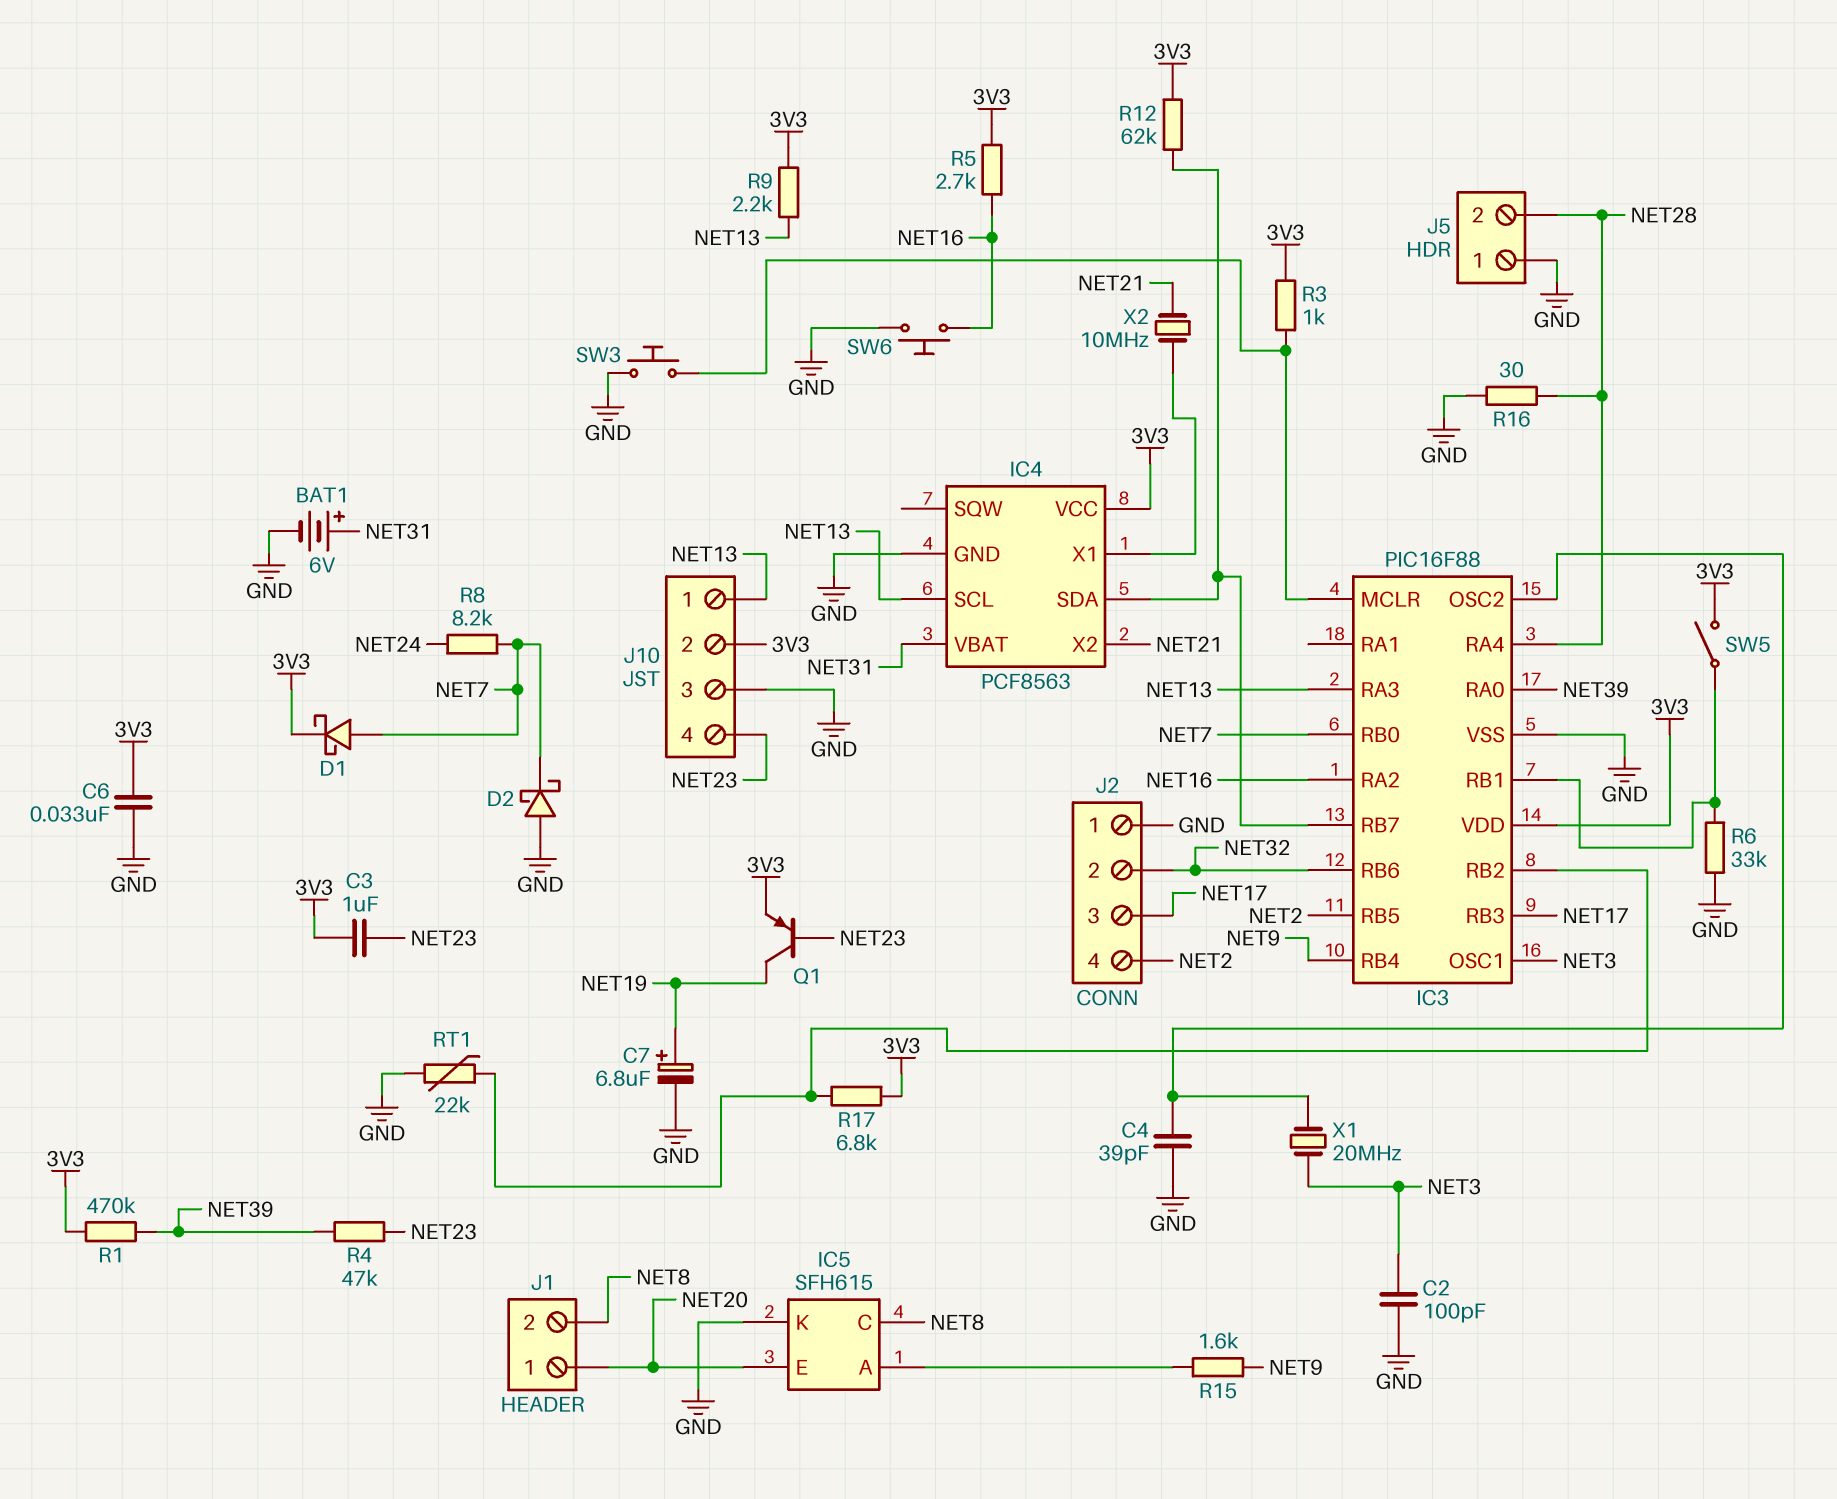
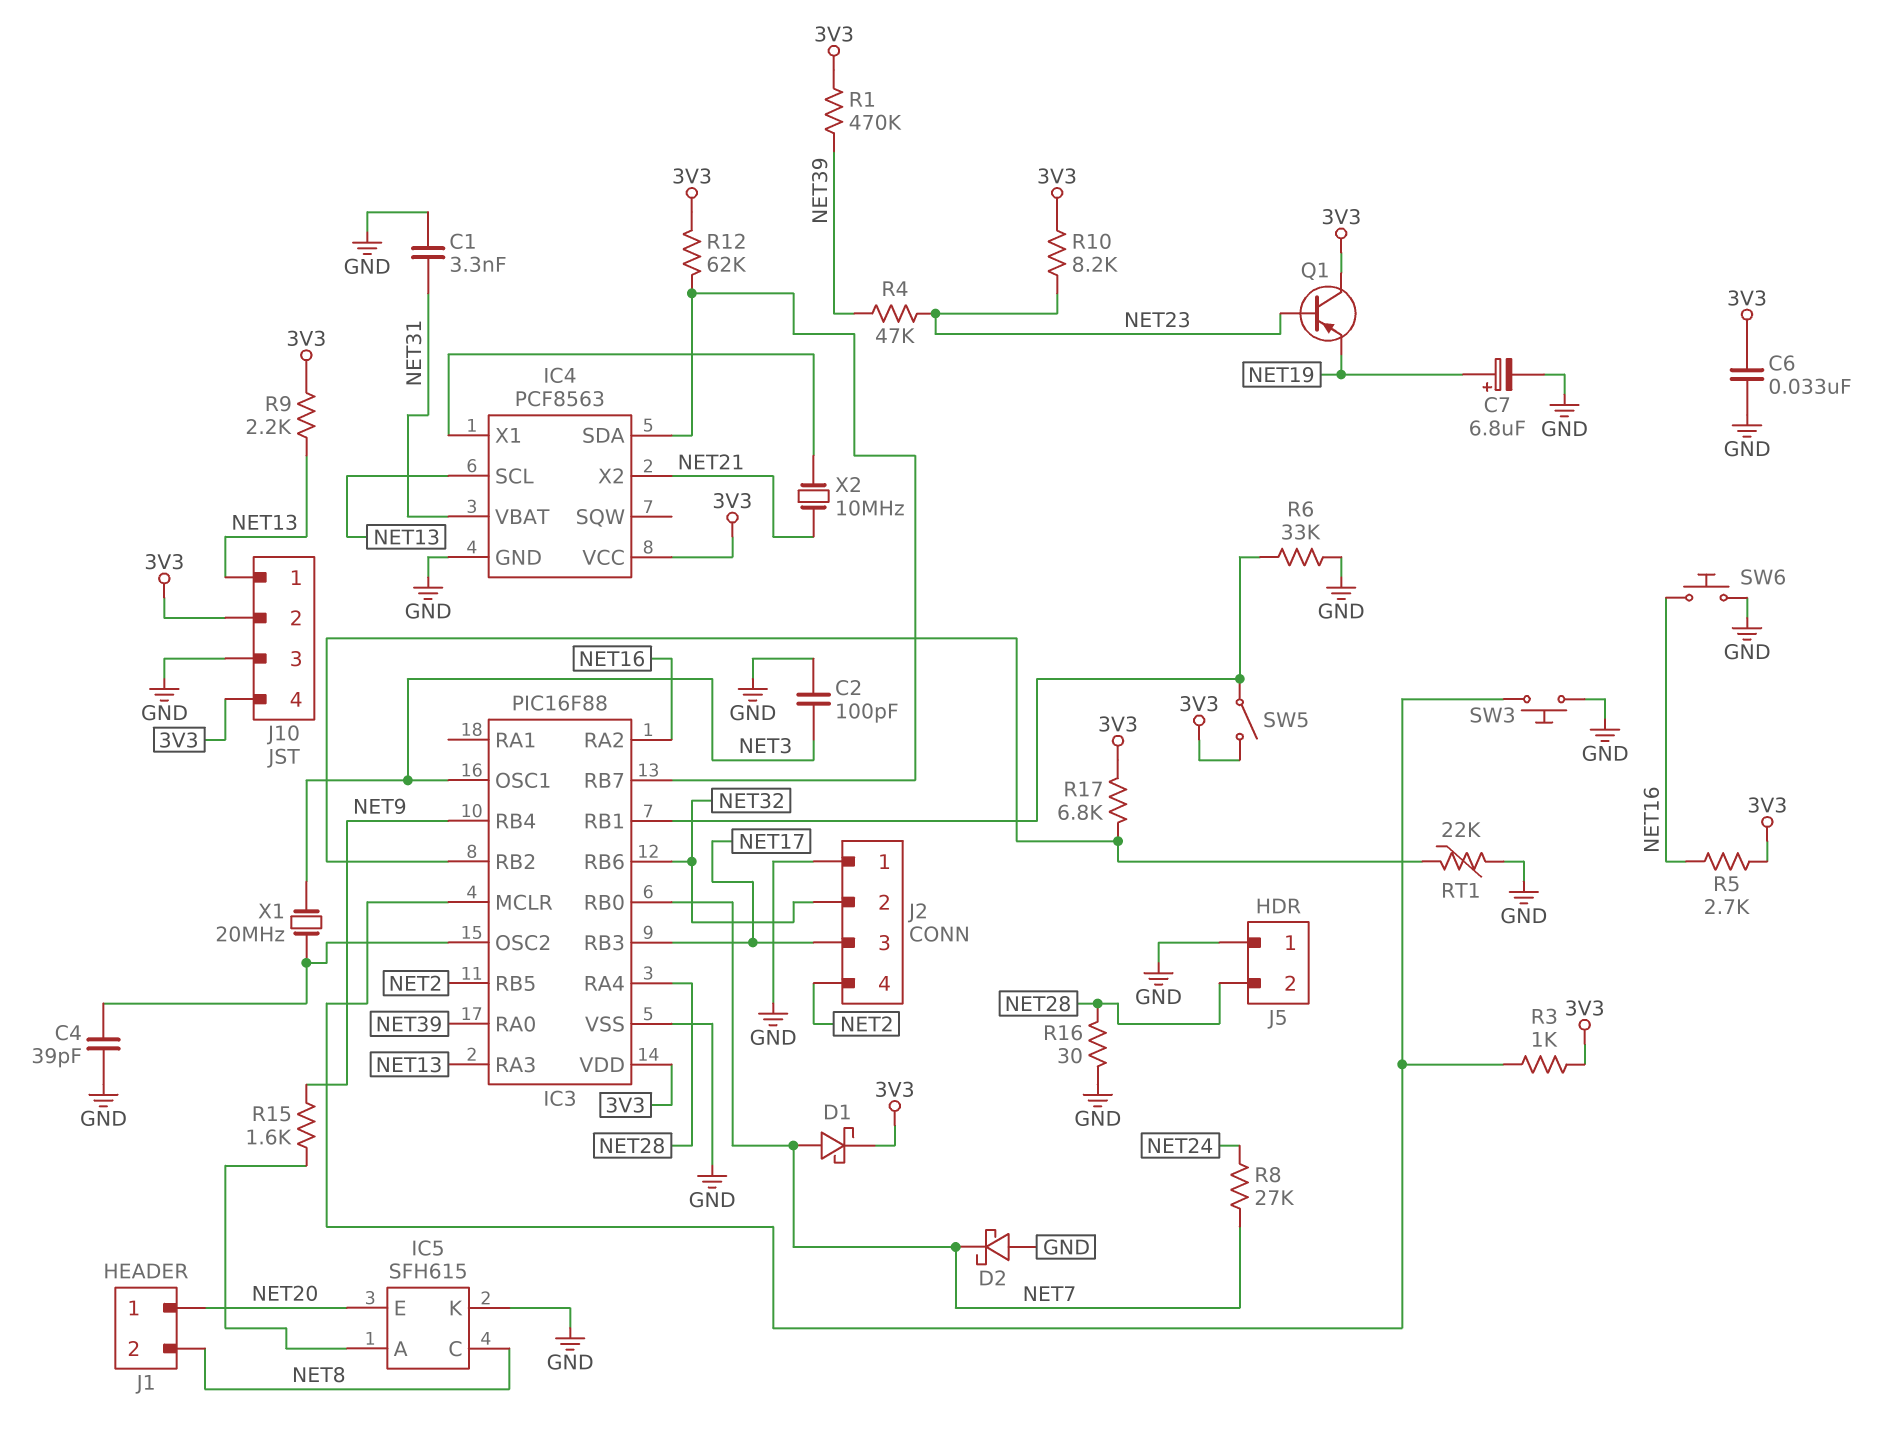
BAT1: 6V (plus NET31, minus GND) -> none
C1: none -> 3.3nF (GND, NET31)
C3: 1uF (3V3, NET23) -> none
J10 pin 4: NET23 -> 3V3
Q1: PNP (B NET23, C NET19, E 3V3) -> PNP (B NET23, C 3V3, E NET19)
R8: 8.2k (NET7, NET24) -> 27k (NET7, NET24)
R10: none -> 8.2k (3V3, NET23)

